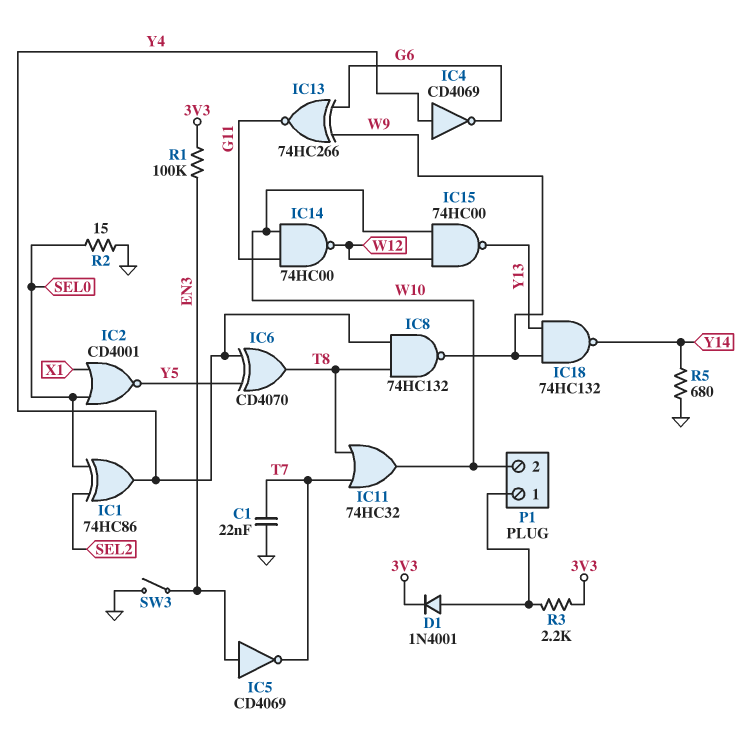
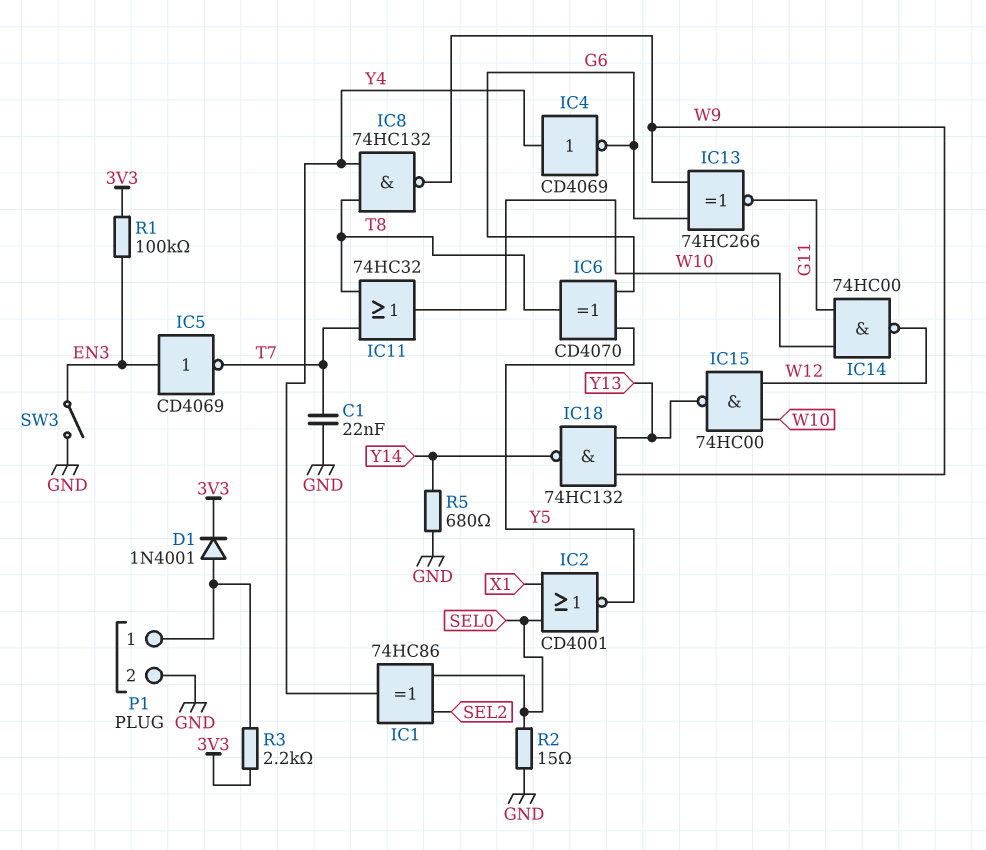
IC6: XOR CD4070 (in Y4, in Y5, out T8) -> XOR CD4070 (in G6, in Y5, out T8)
P1 pin 2: W10 -> GND

